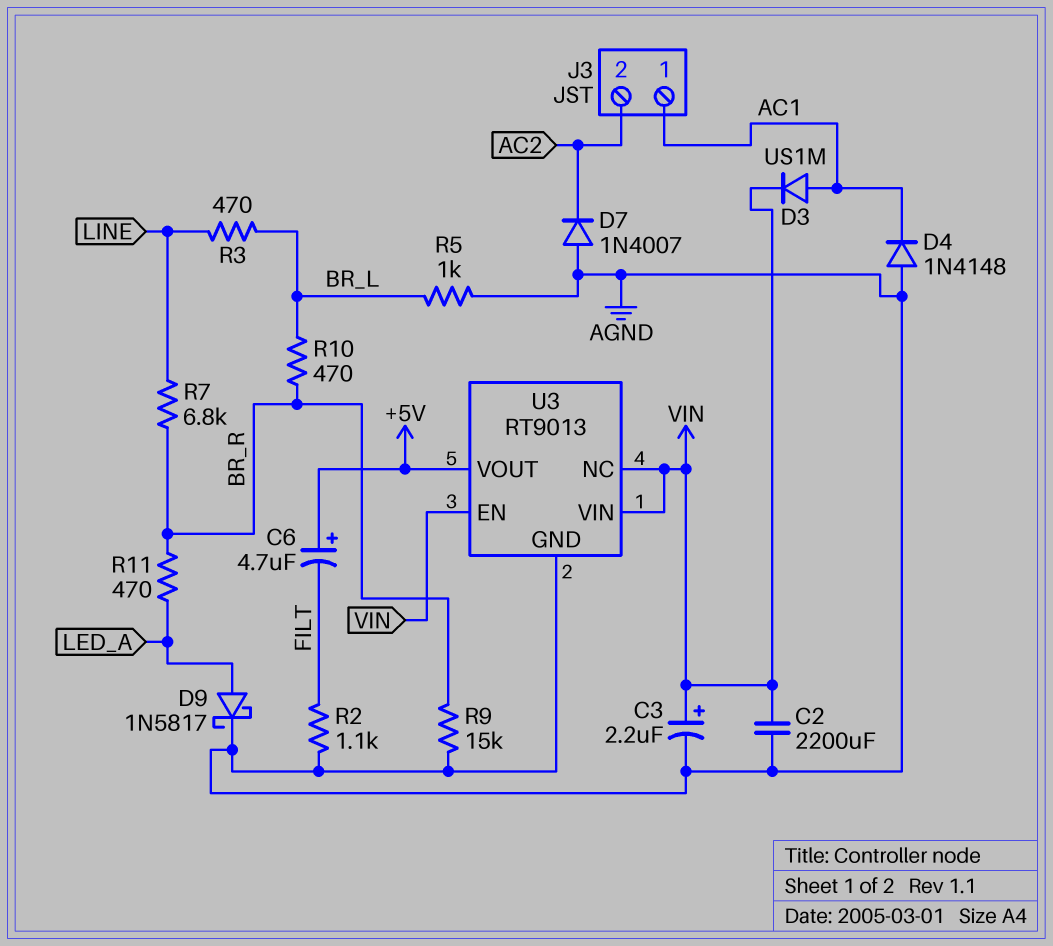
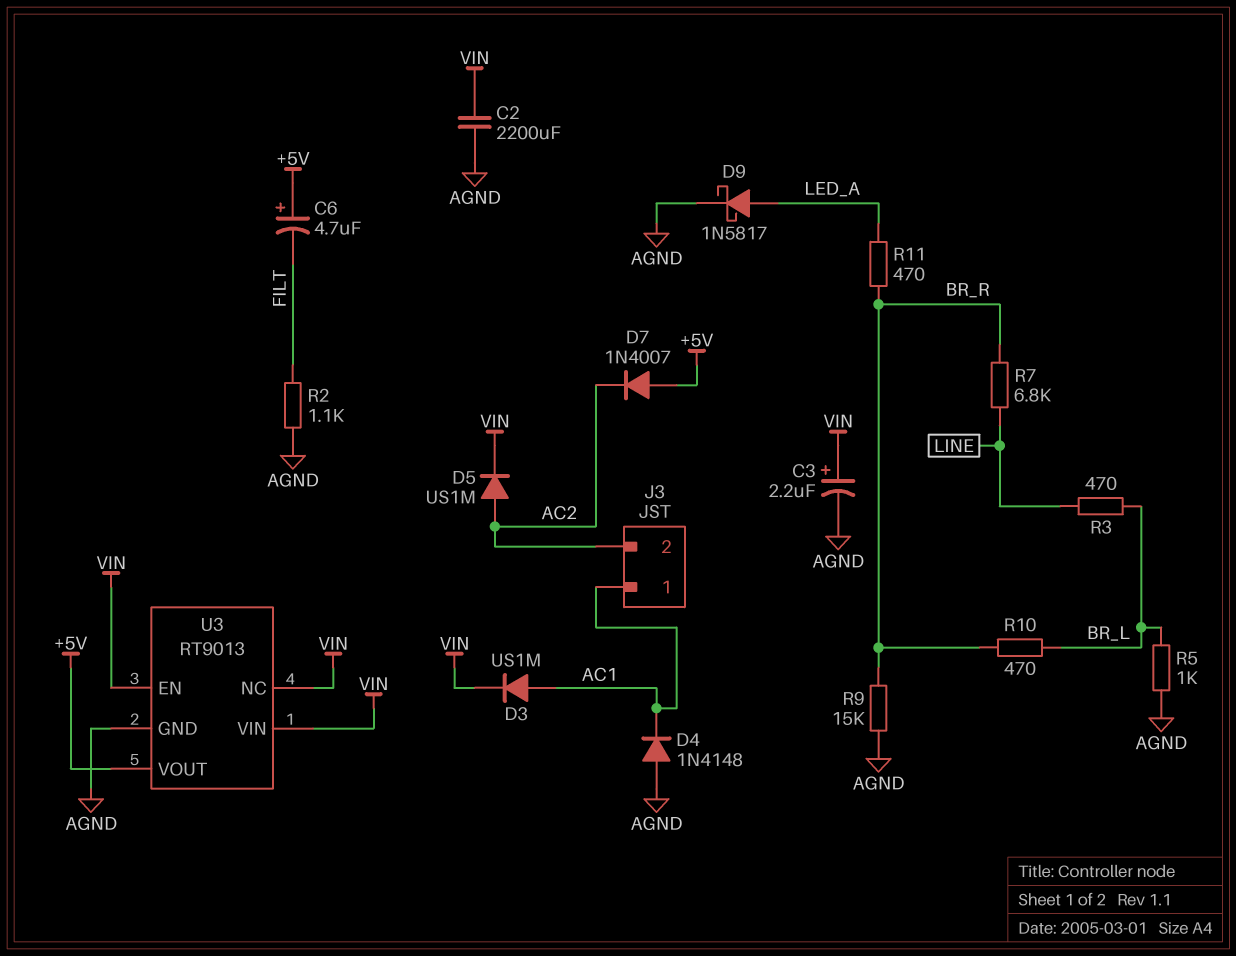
D5: none -> diode US1M (A AC2, K VIN)
D7: diode 1N4007 (A AGND, K AC2) -> diode 1N4007 (A +5V, K AC2)

